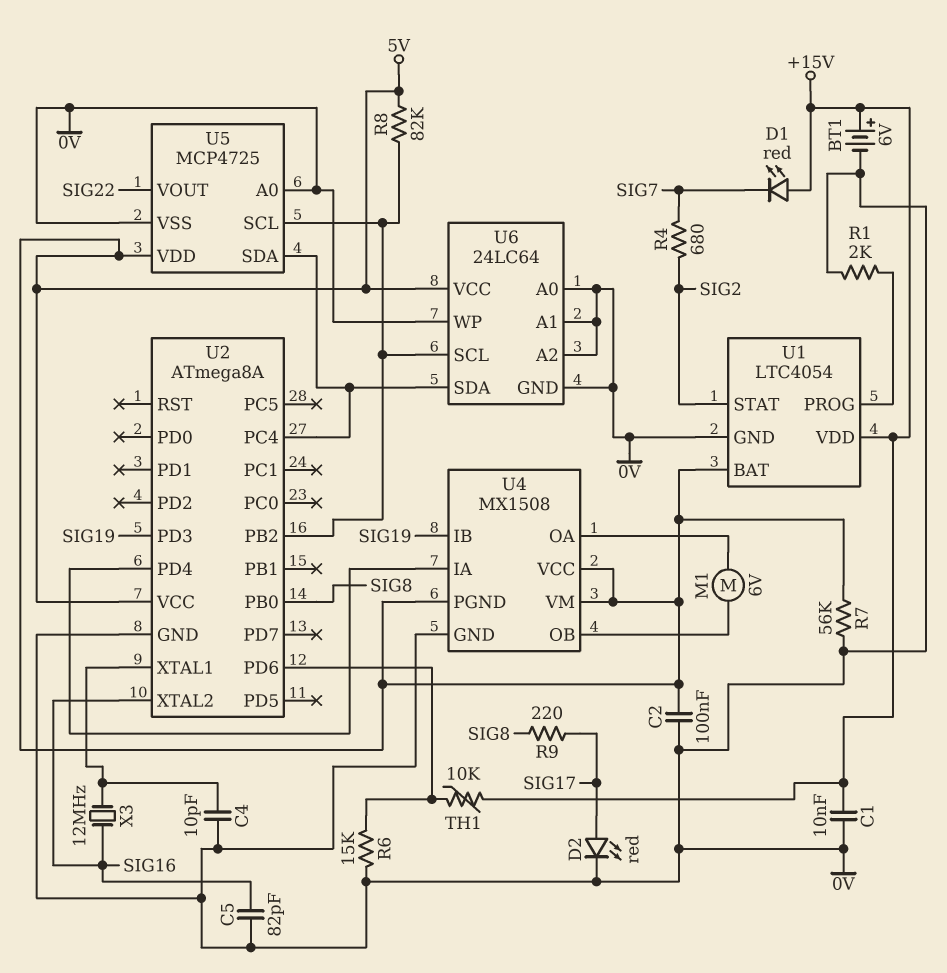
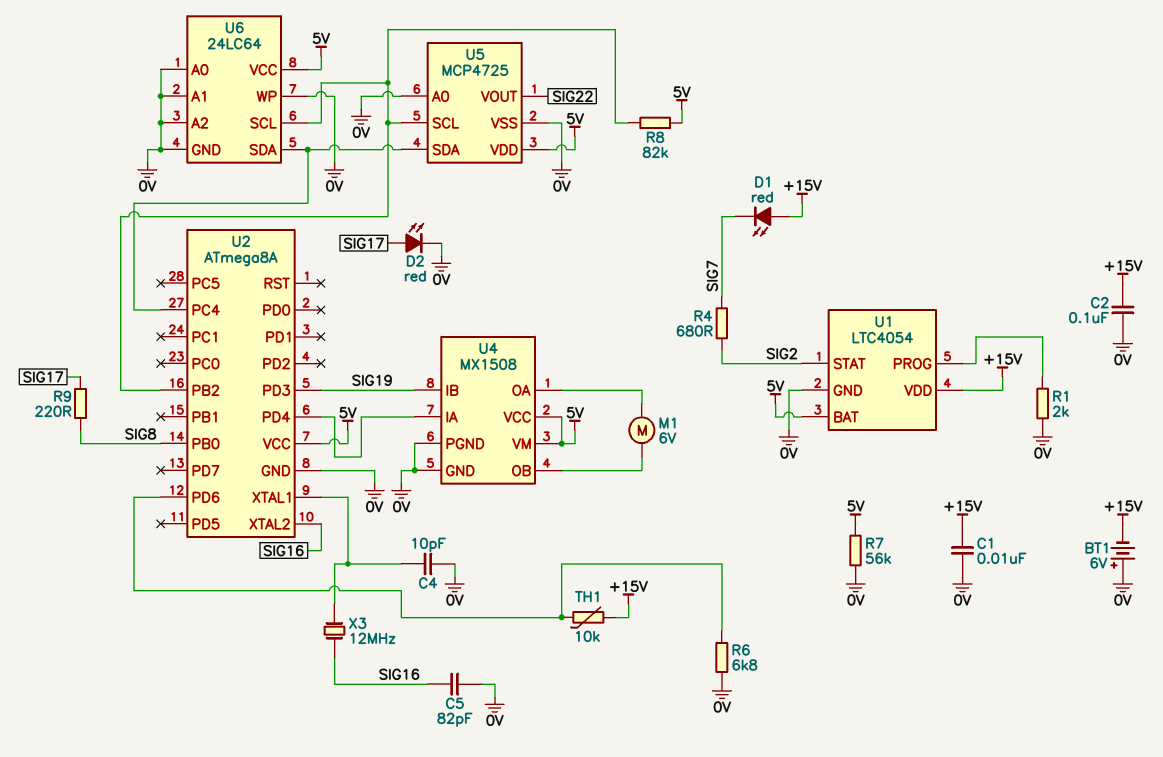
BT1: 6V (plus +15V, minus 0V) -> 6V (plus 0V, minus +15V)
C2: 100nF (0V, 5V) -> 100nF (+15V, 0V)
R6: 15k (0V, U2/PD6) -> 6.8k (0V, U2/PD6)
U4 pin PGND: 5V -> 0V

